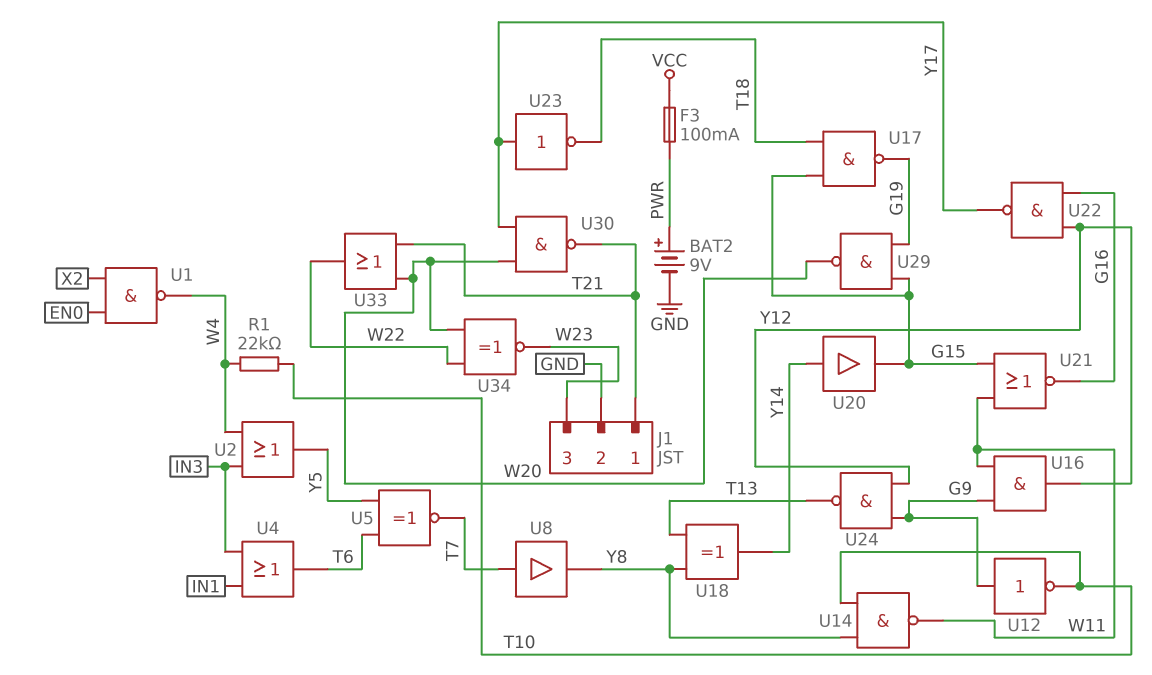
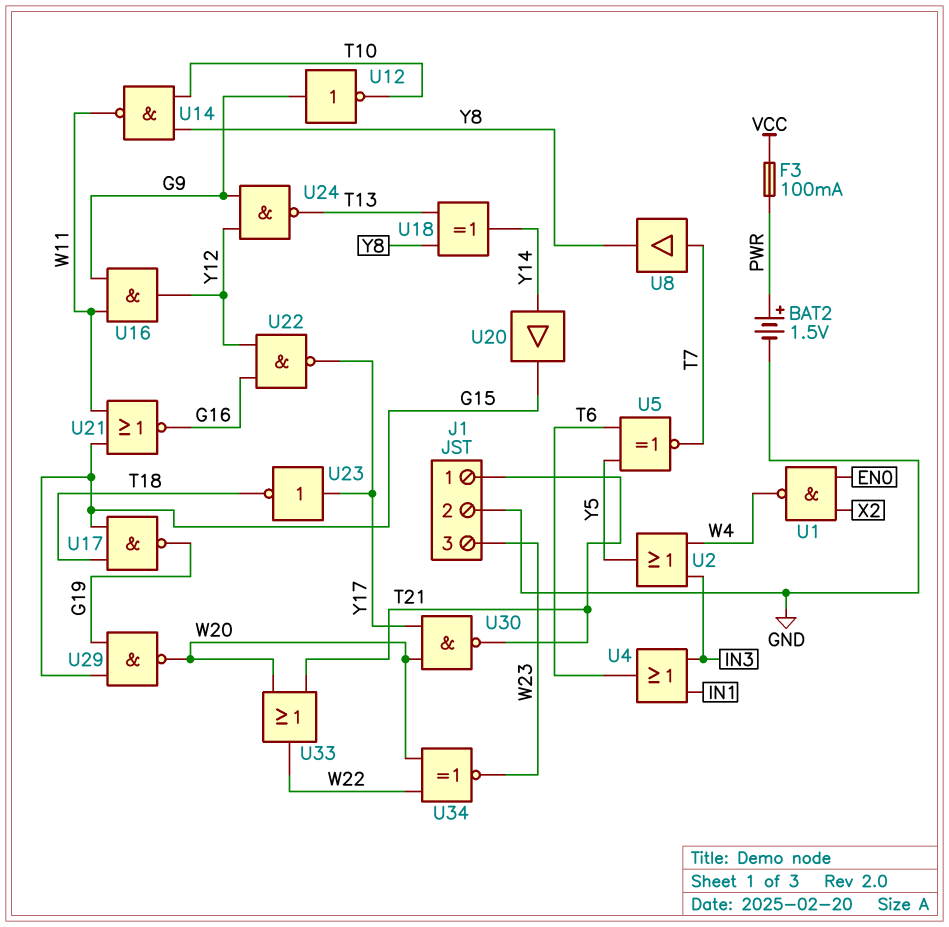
BAT2: 9V (plus PWR, minus GND) -> 1.5V (plus PWR, minus GND)
R1: 22k (T10, W4) -> none

